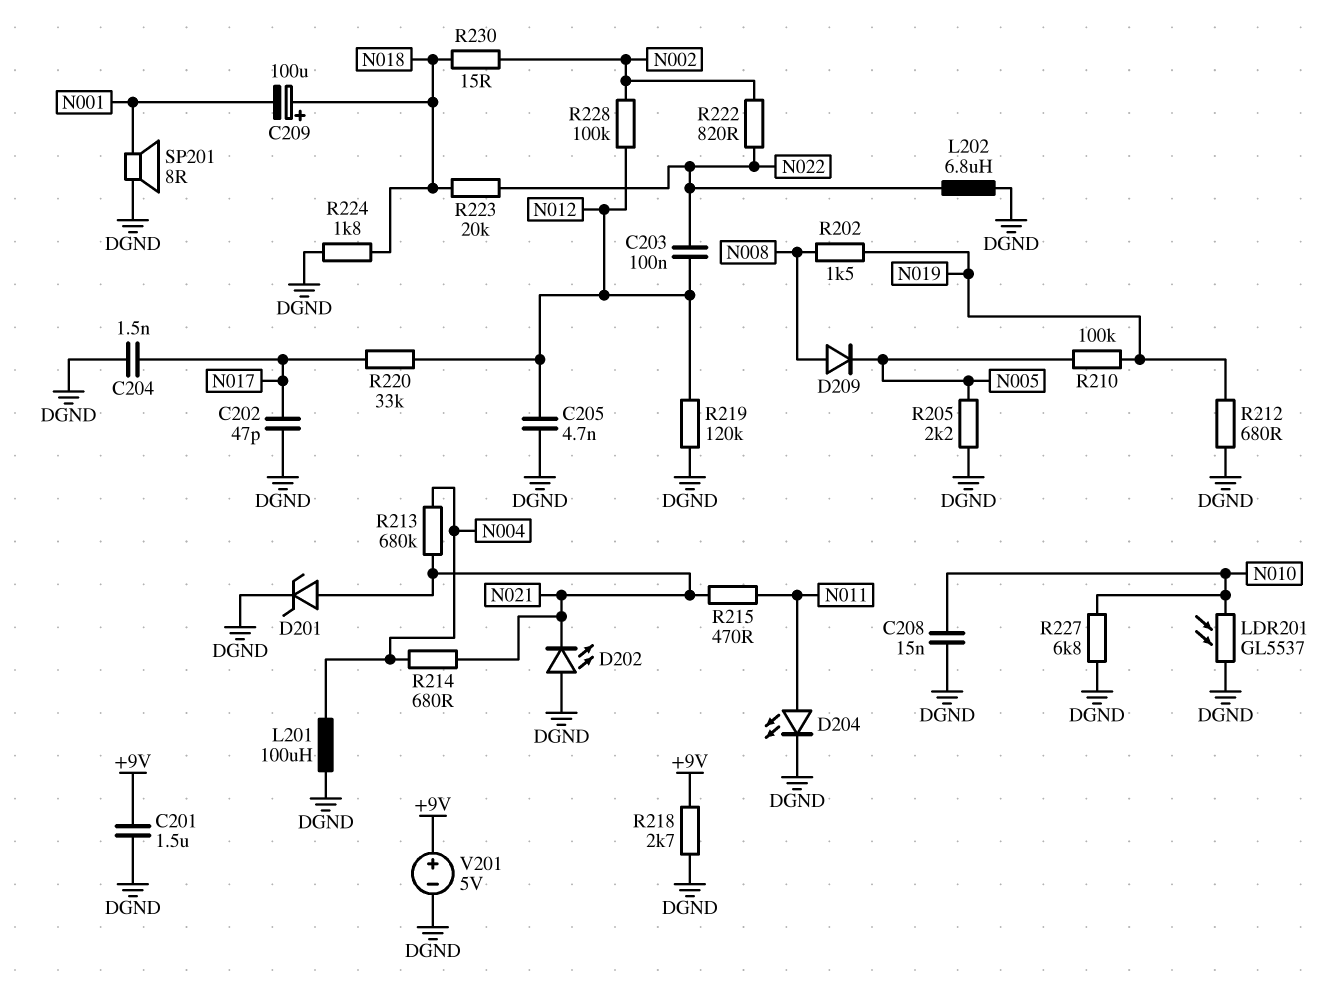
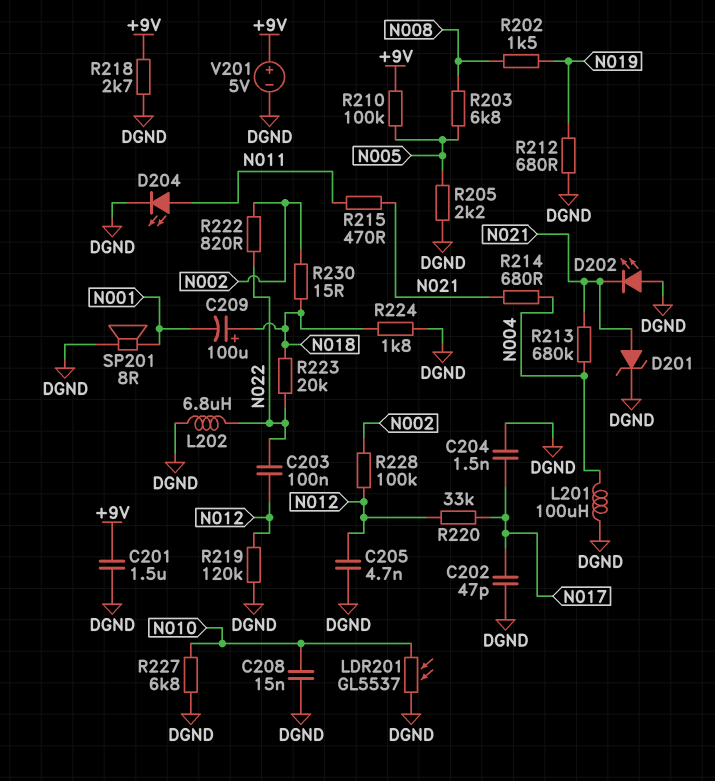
D209: diode (A N008, K N005) -> none
R203: none -> 6.8k (N005, N008)
R210: 100k (N005, N019) -> 100k (+9V, N005)

